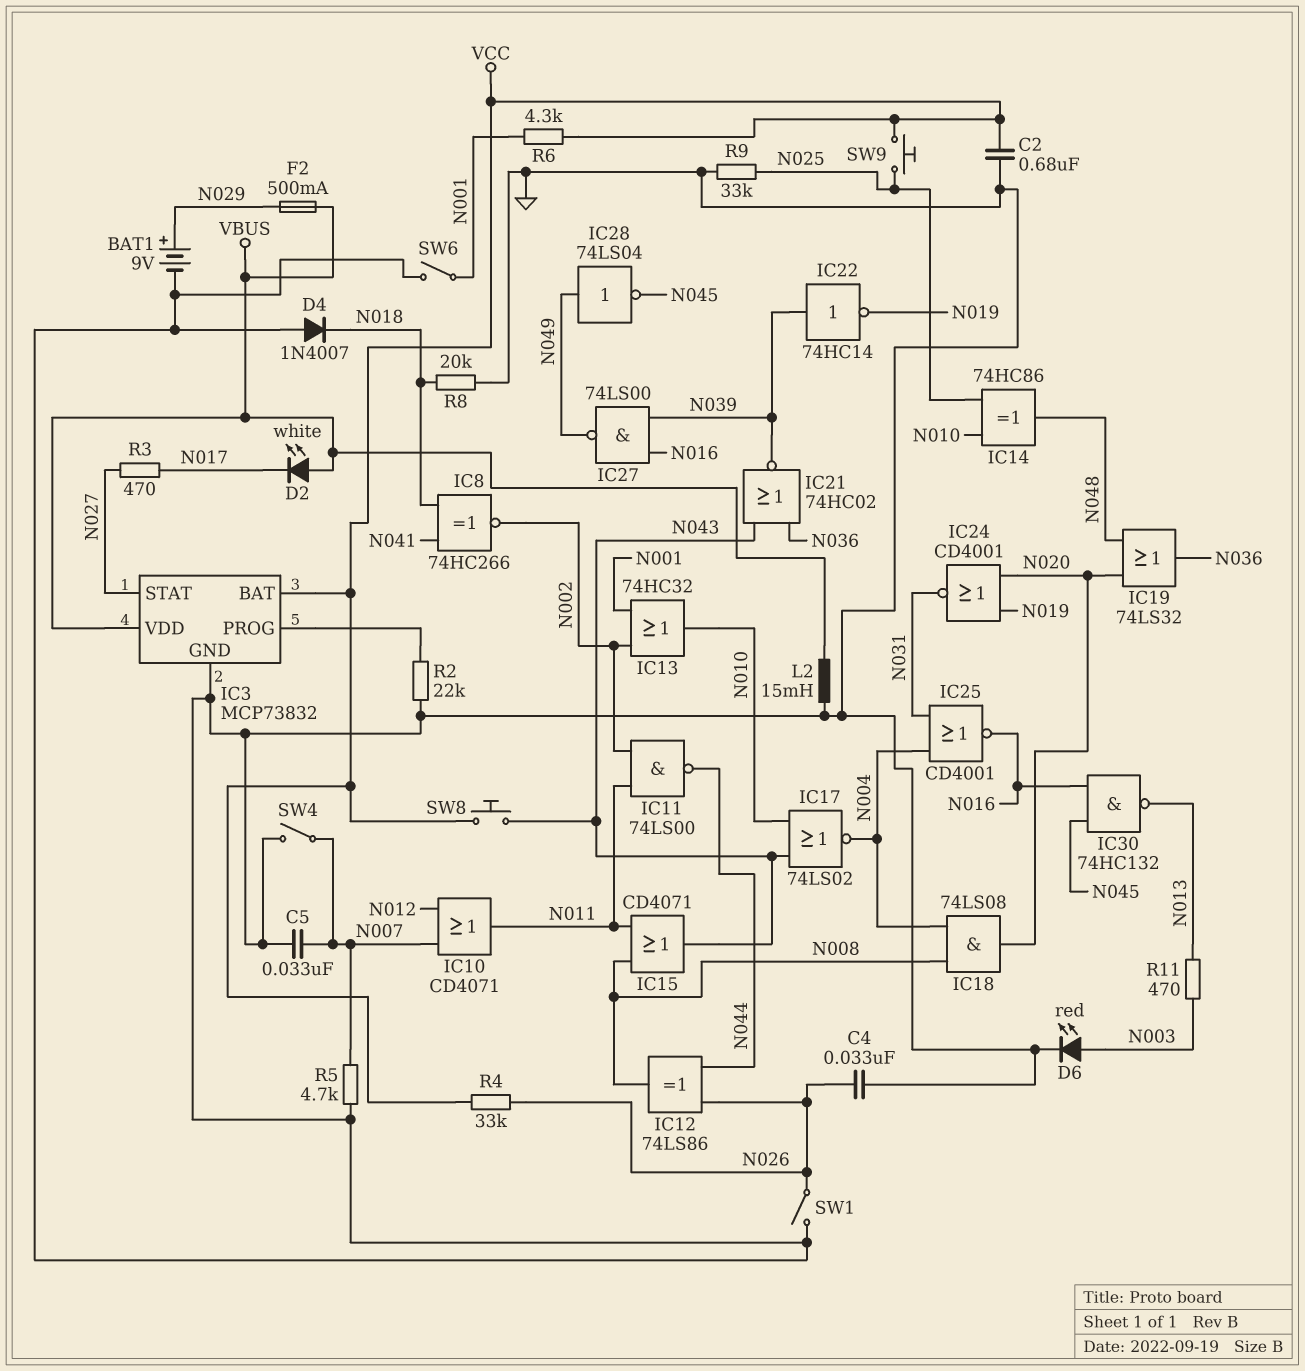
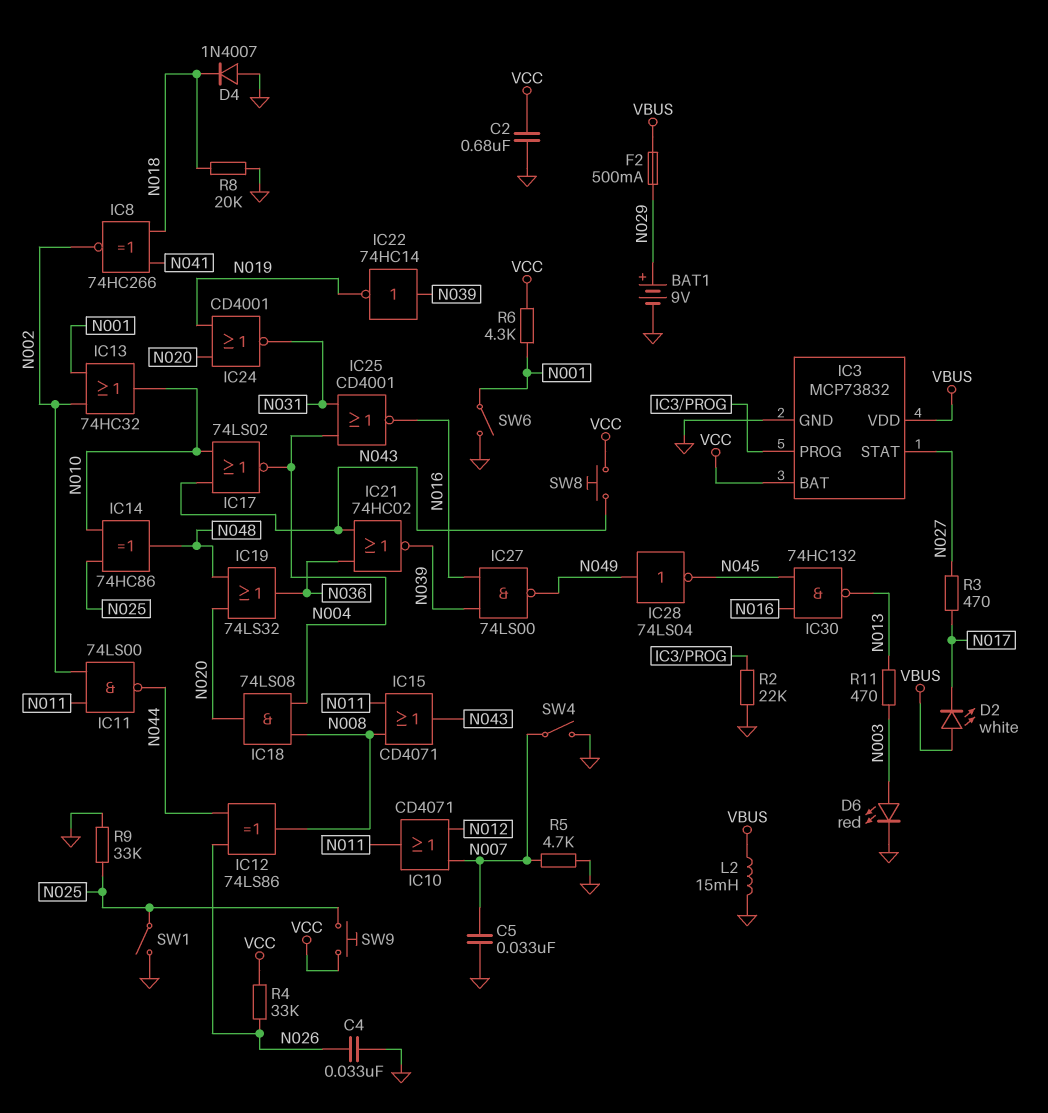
SW1: switch (GND, N026) -> switch (GND, N025)

